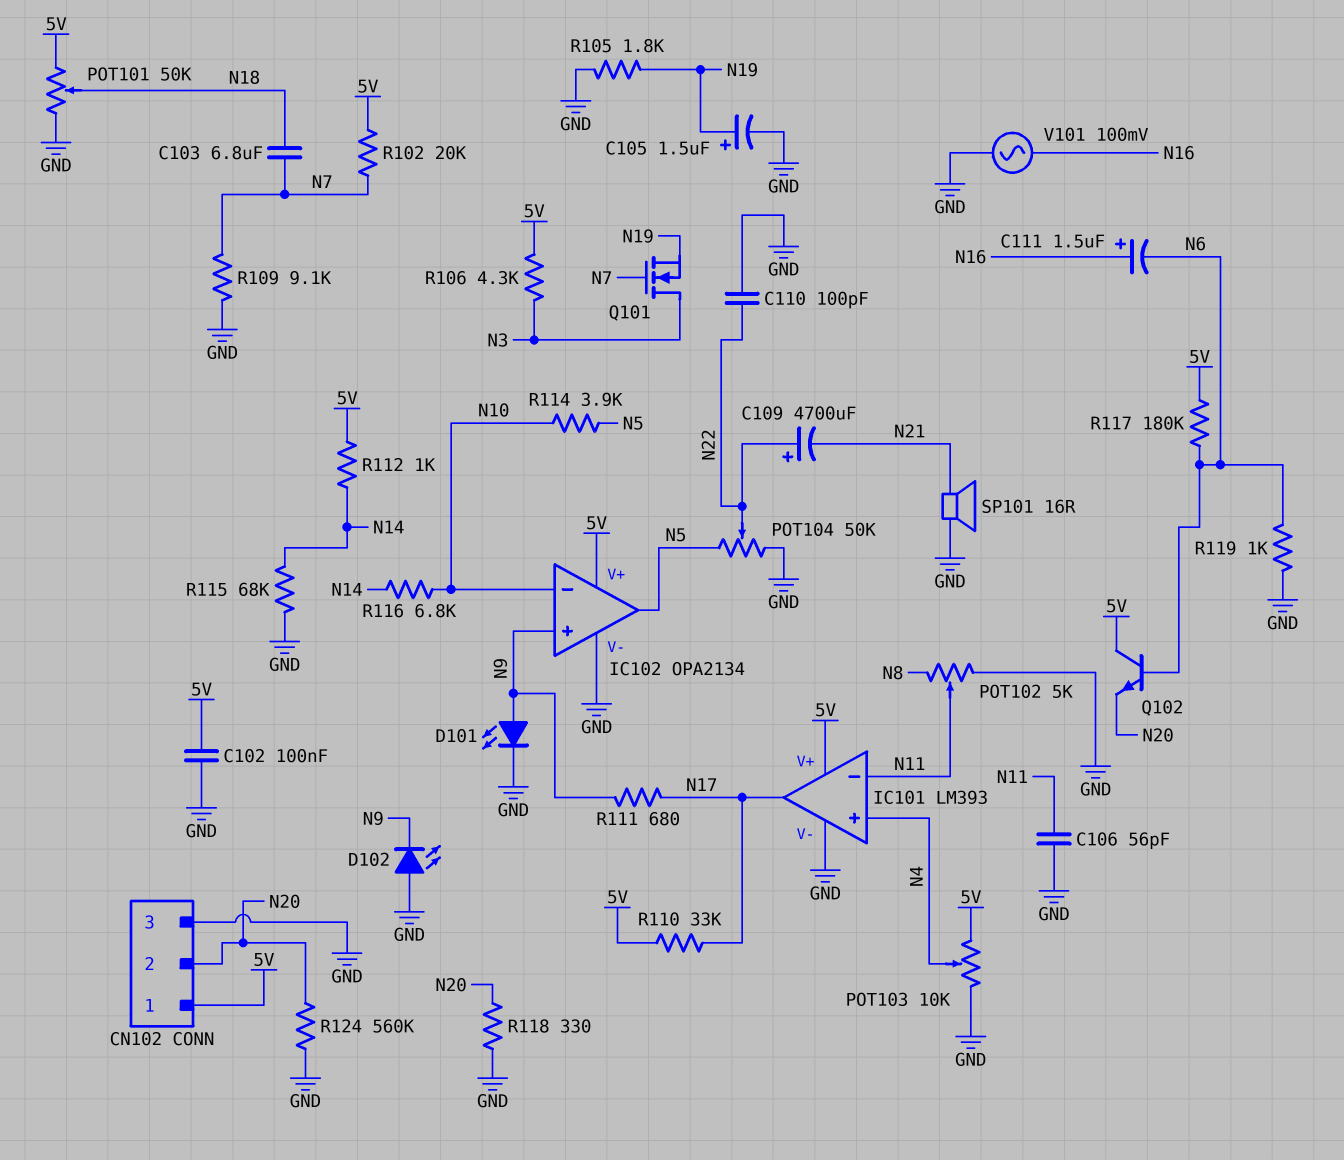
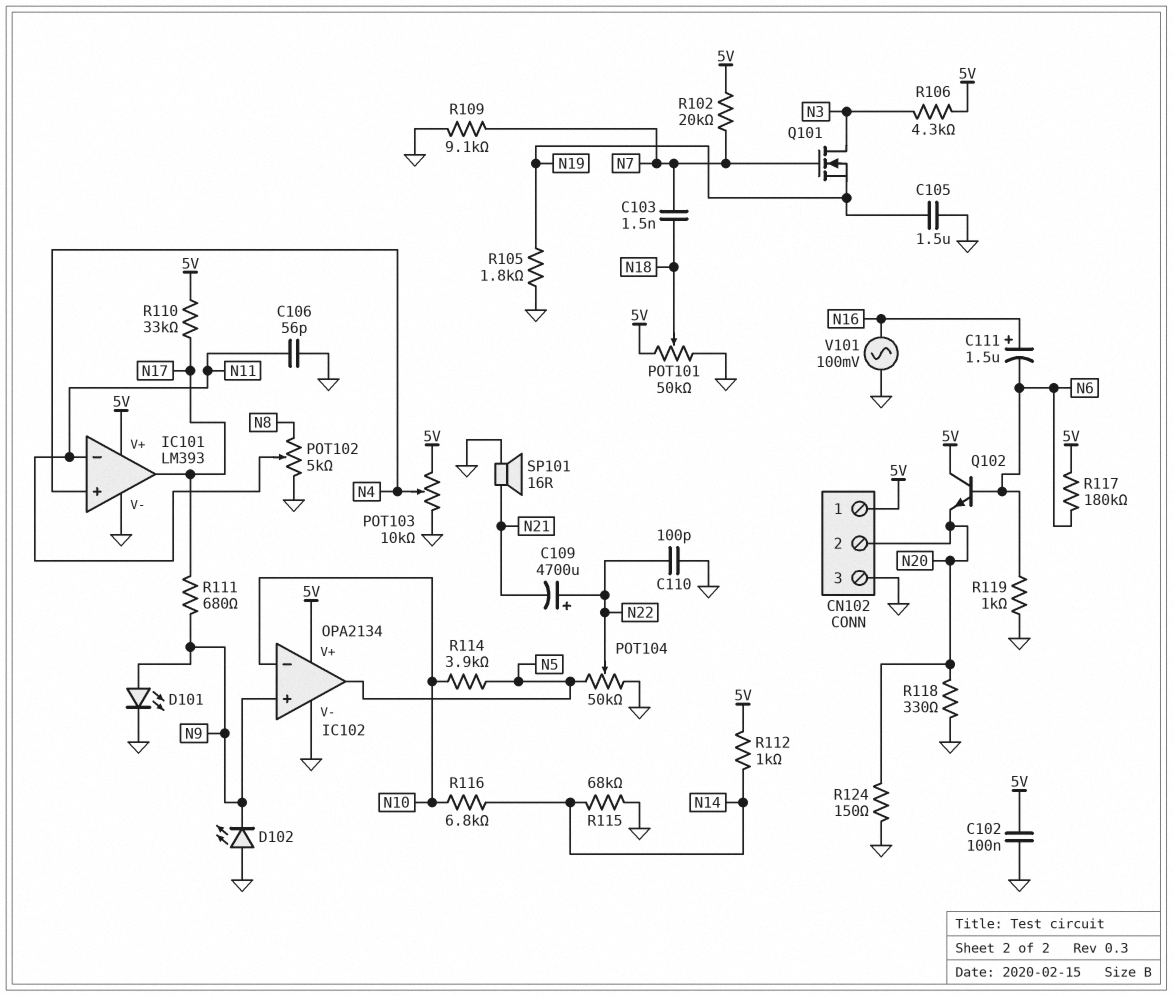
C103: 6.8uF (N7, N18) -> 1.5nF (N7, N18)
C105: 1.5uF (plus N19, minus GND) -> 1.5uF (GND, N19)
R124: 560k (GND, N20) -> 150 (GND, N20)

